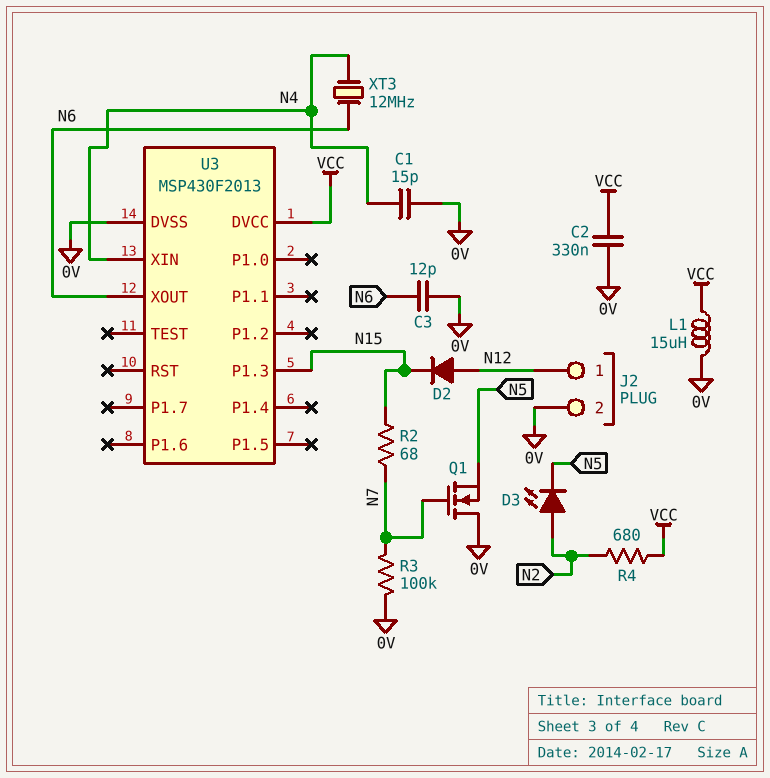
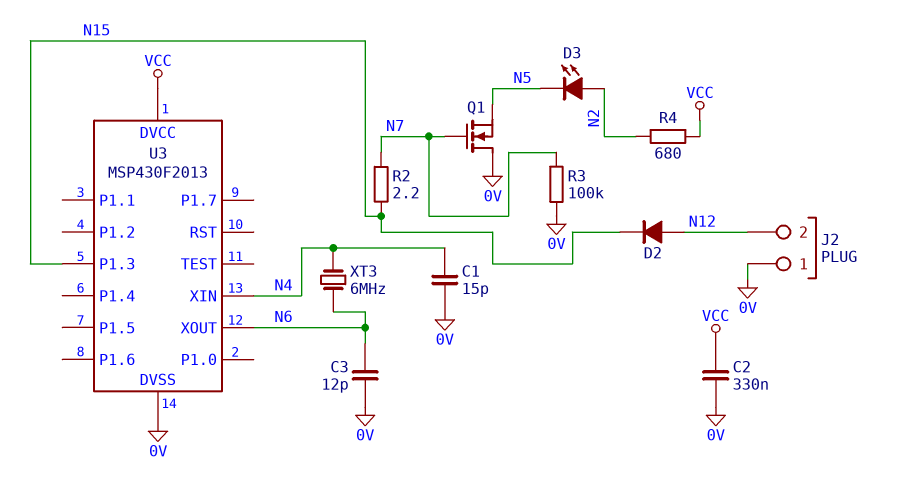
J2 pin 1: N12 -> 0V
J2 pin 2: 0V -> N12
L1: 15uH (0V, VCC) -> none
R2: 68 (N7, N15) -> 2.2 (N7, N15)
XT3: 12MHz (N4, N6) -> 6MHz (N4, N6)

